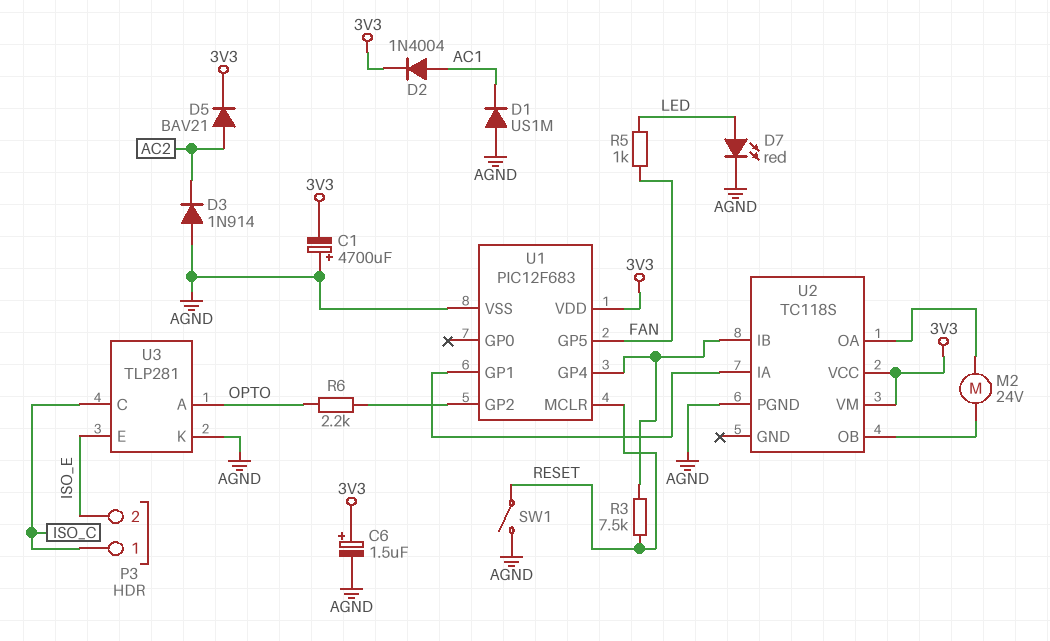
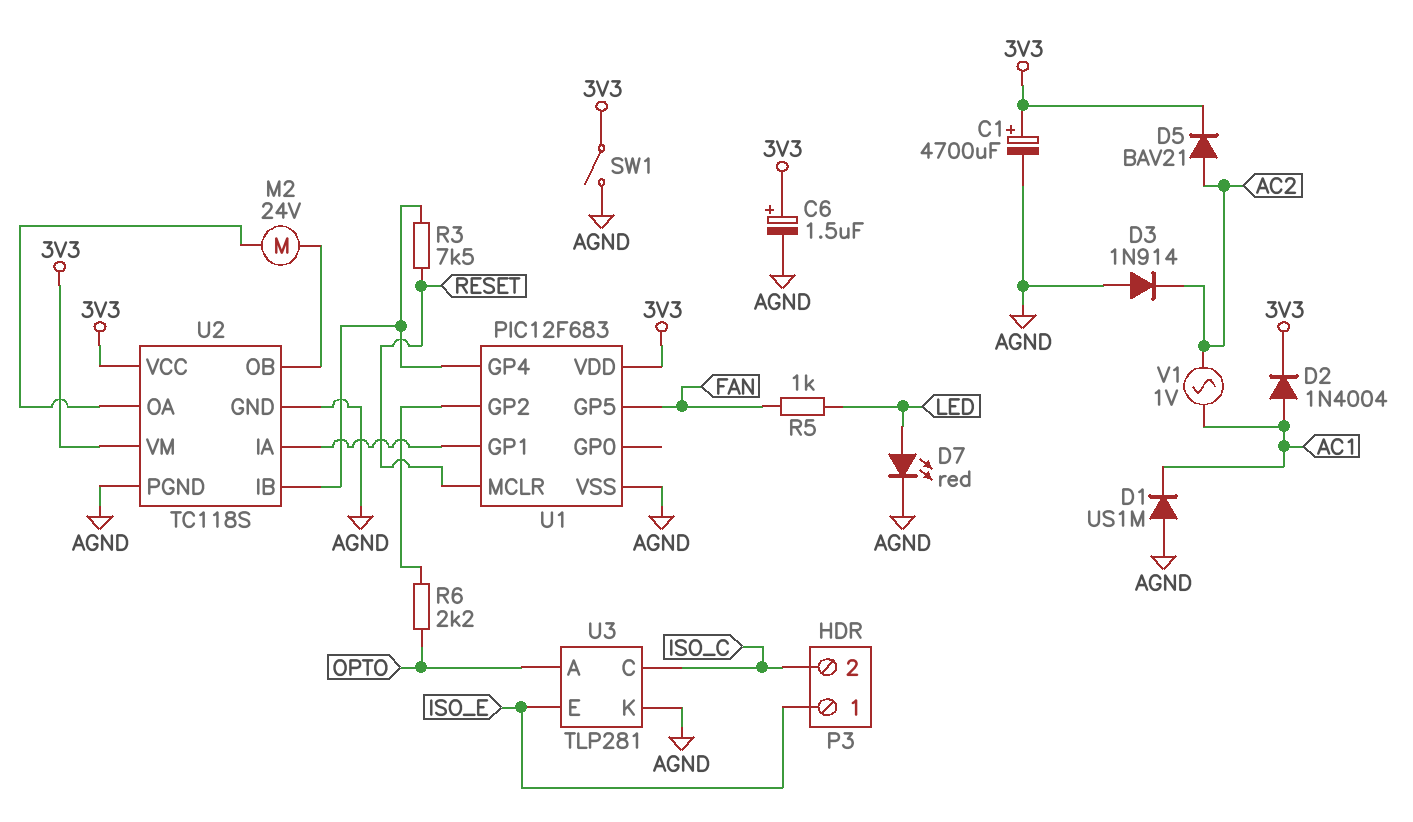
C1: 4700uF (plus AGND, minus 3V3) -> 4700uF (plus 3V3, minus AGND)
P3 pin 1: ISO_C -> ISO_E
P3 pin 2: ISO_E -> ISO_C
SW1: switch (AGND, RESET) -> switch (3V3, AGND)
U2 pin GND: none -> AGND
V1: none -> AC 1V (AC1, AC2)

